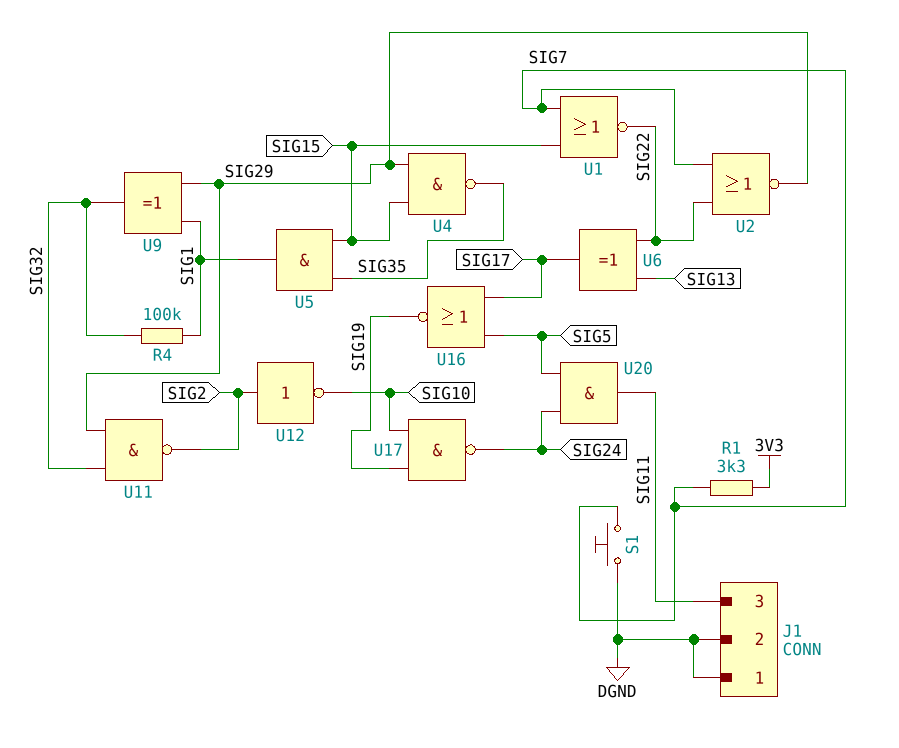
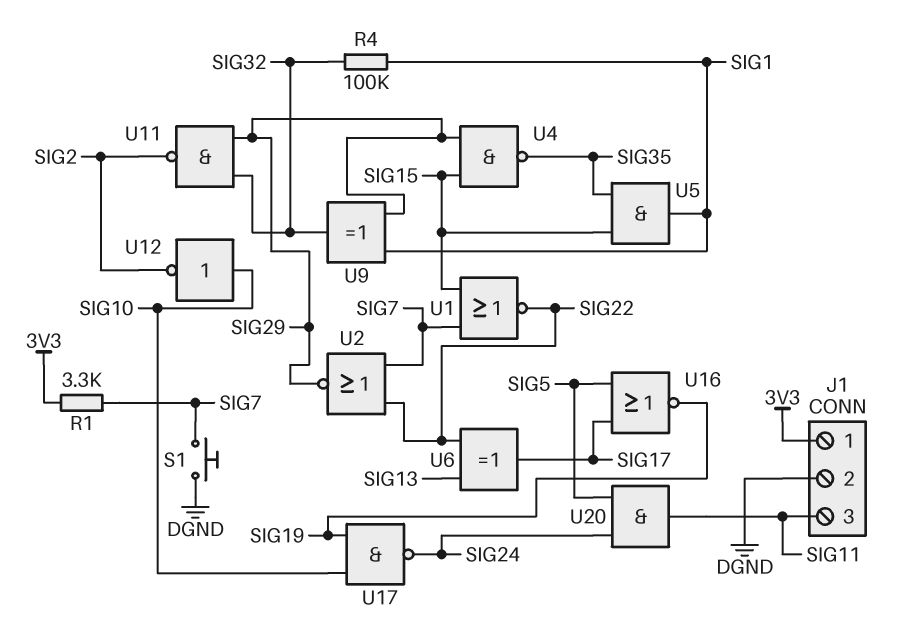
J1 pin 1: DGND -> 3V3
U12: NOT (in SIG2, out SIG10) -> NOT (in SIG10, out SIG2)

